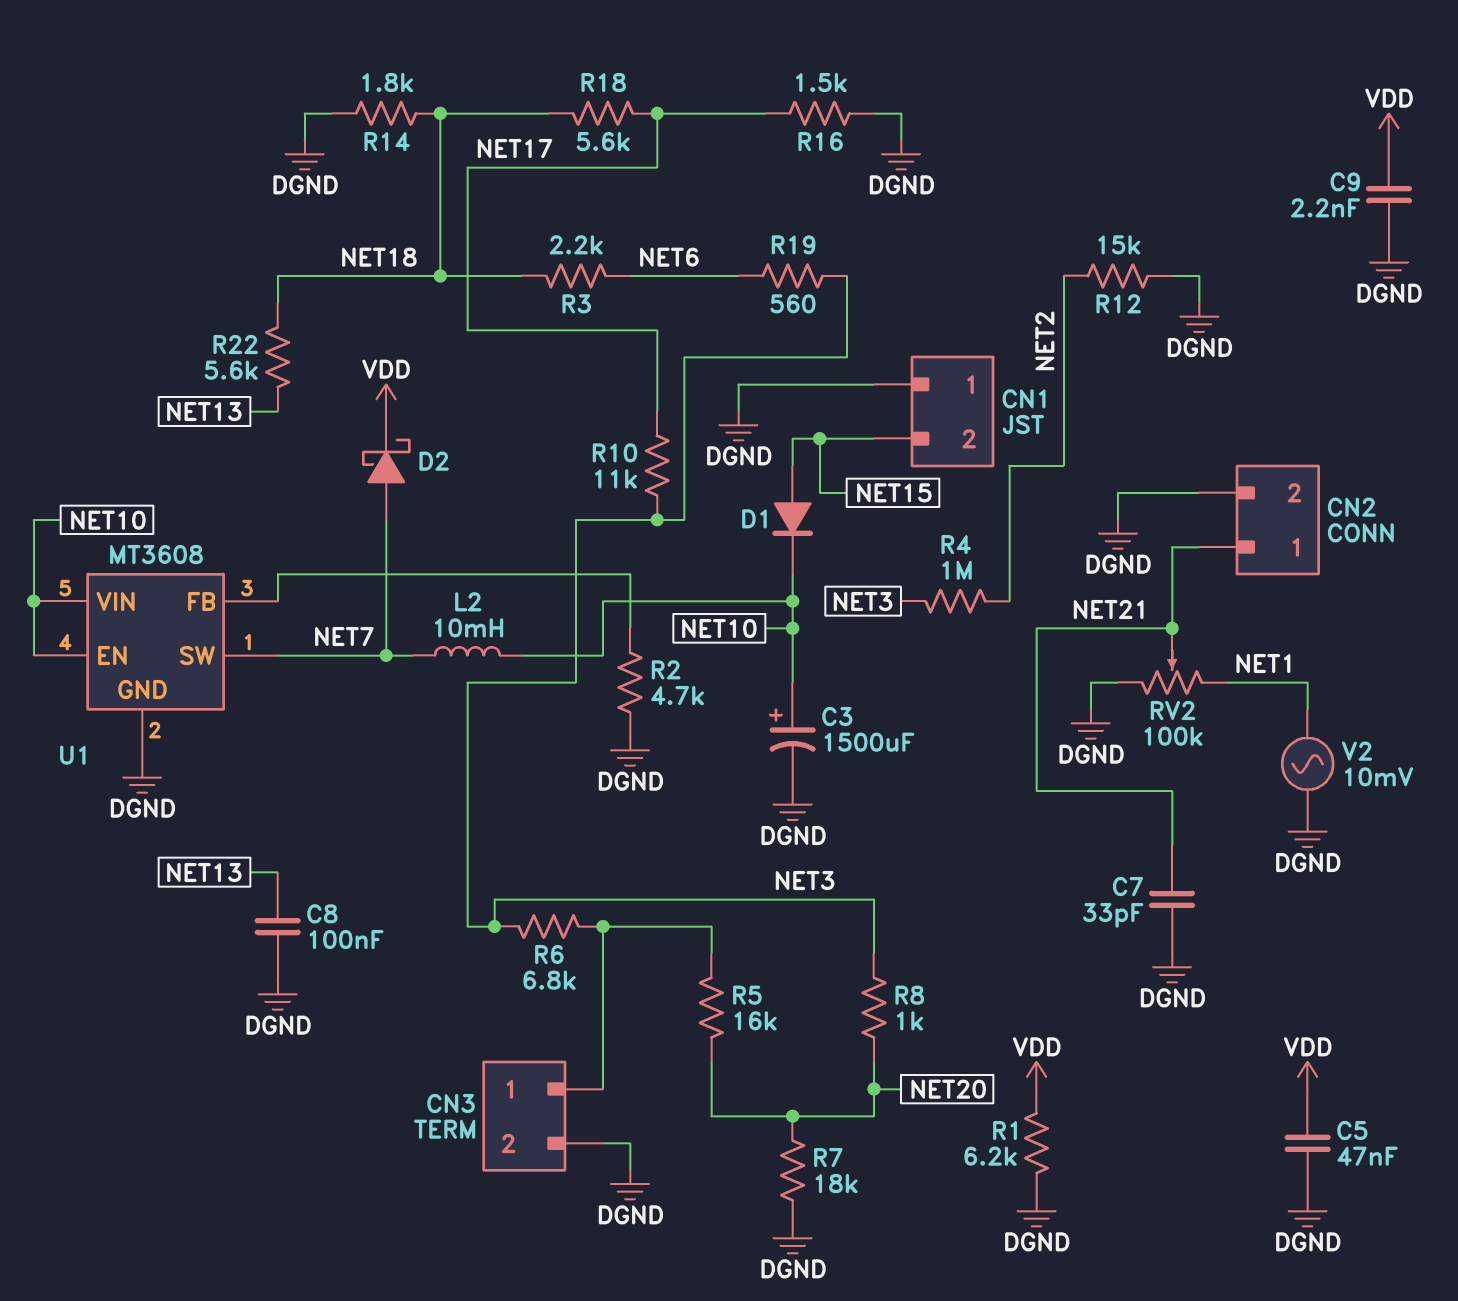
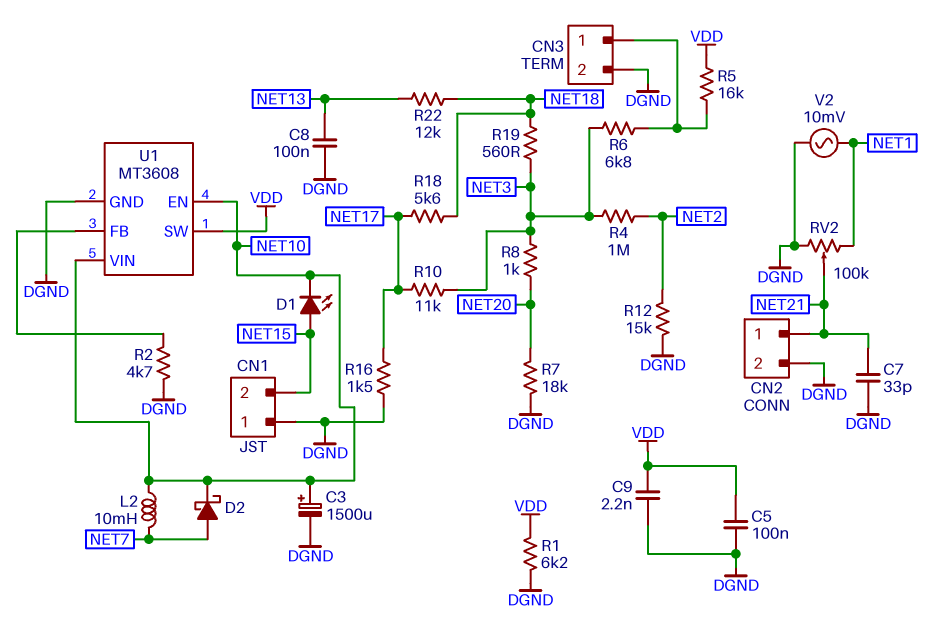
C5: 47nF (DGND, VDD) -> 100nF (DGND, VDD)
D1: diode (A NET15, K NET10) -> LED (A NET15, K NET10)
D2: schottky (A NET7, K VDD) -> schottky (A NET7, K NET10)
R3: 2.2k (NET6, NET18) -> none
R5: 16k (CN3/1, NET20) -> 16k (CN3/1, VDD)
R14: 1.8k (DGND, NET18) -> none
R19: 560 (NET3, NET6) -> 560 (NET3, NET18)
R22: 5.6k (NET13, NET18) -> 12k (NET13, NET18)
U1 pin SW: NET7 -> VDD

